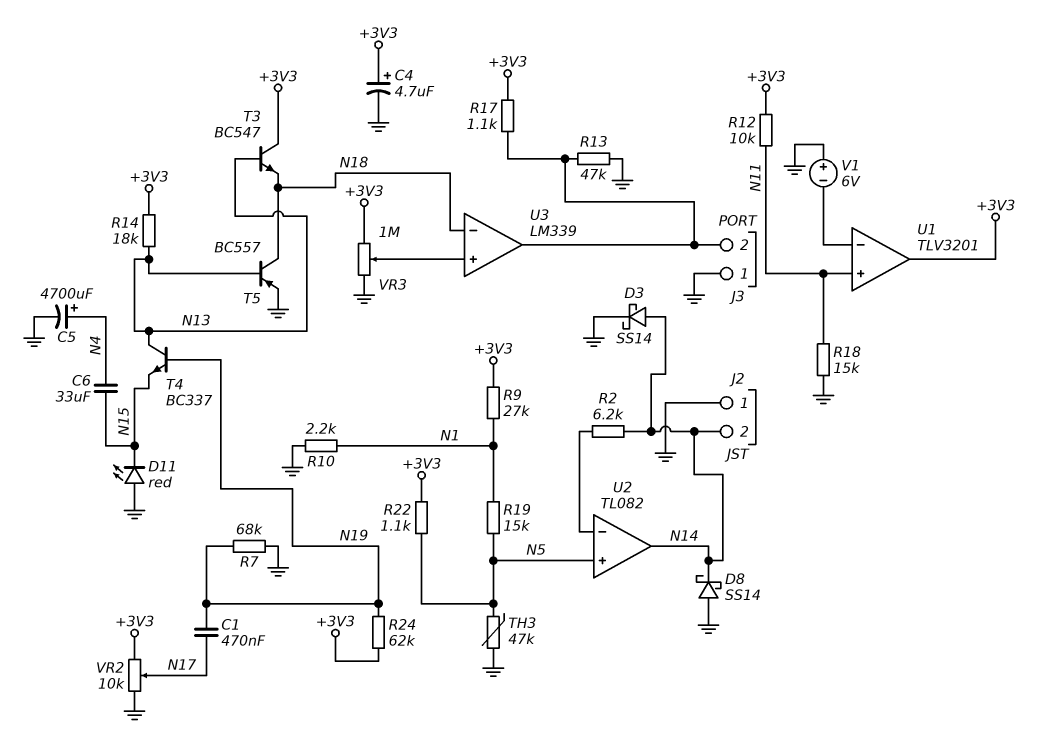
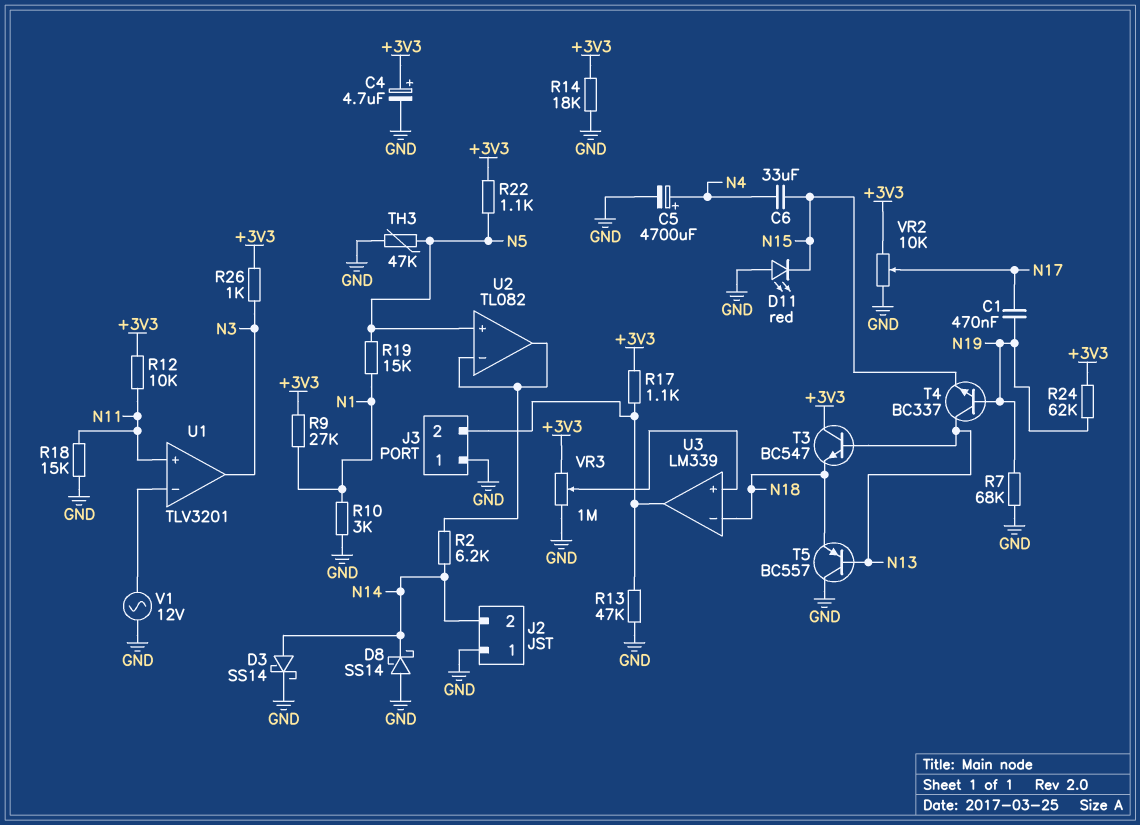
R10: 2.2k (GND, N1) -> 3k (GND, N1)
R14: 18k (+3V3, N13) -> 18k (+3V3, GND)
R26: none -> 1k (+3V3, N3)
T5: PNP BC557 (B N13, C N18, E GND) -> PNP BC557 (B N13, C GND, E N18)
U1 pin out: +3V3 -> N3
U2 pin out: N14 -> U2/in-
V1: 6V (plus GND, minus U1/in-) -> AC 12V (GND, U1/in-)

